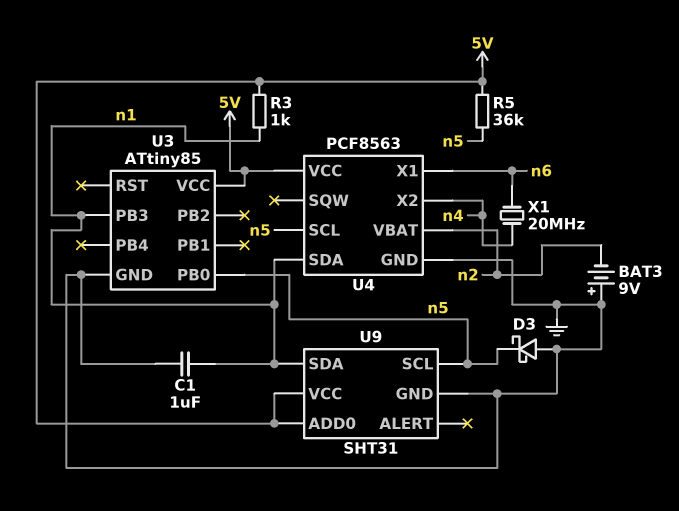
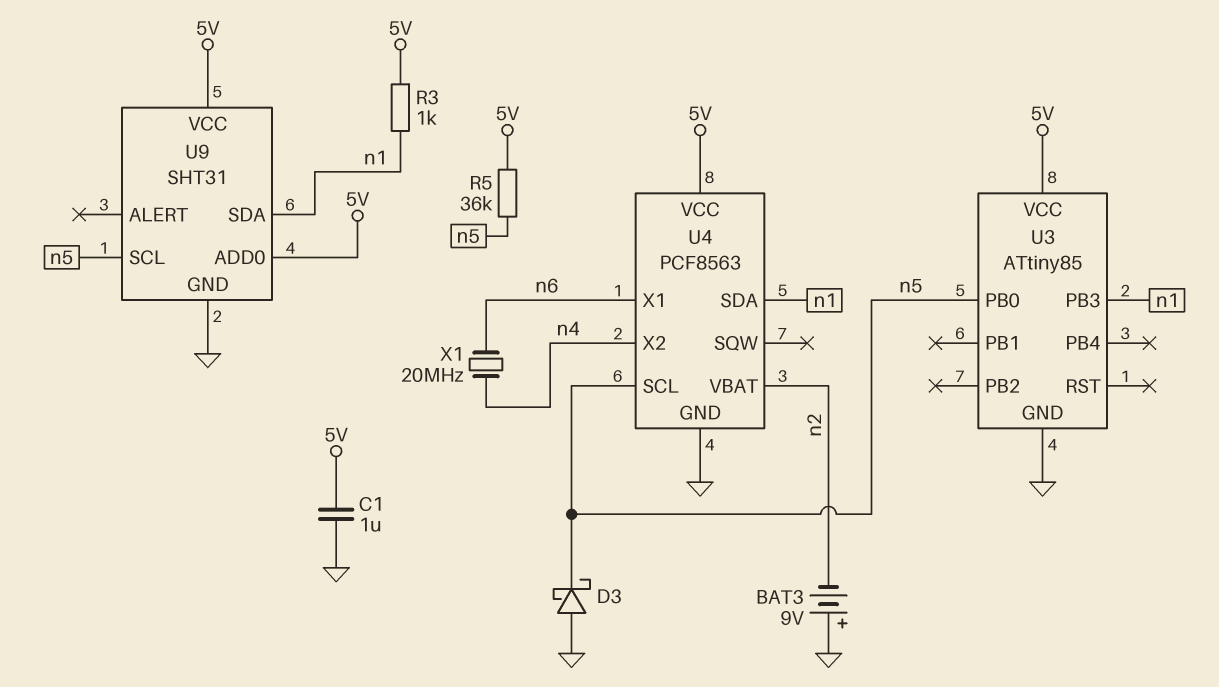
C1: 1uF (GND, n1) -> 1uF (5V, GND)

